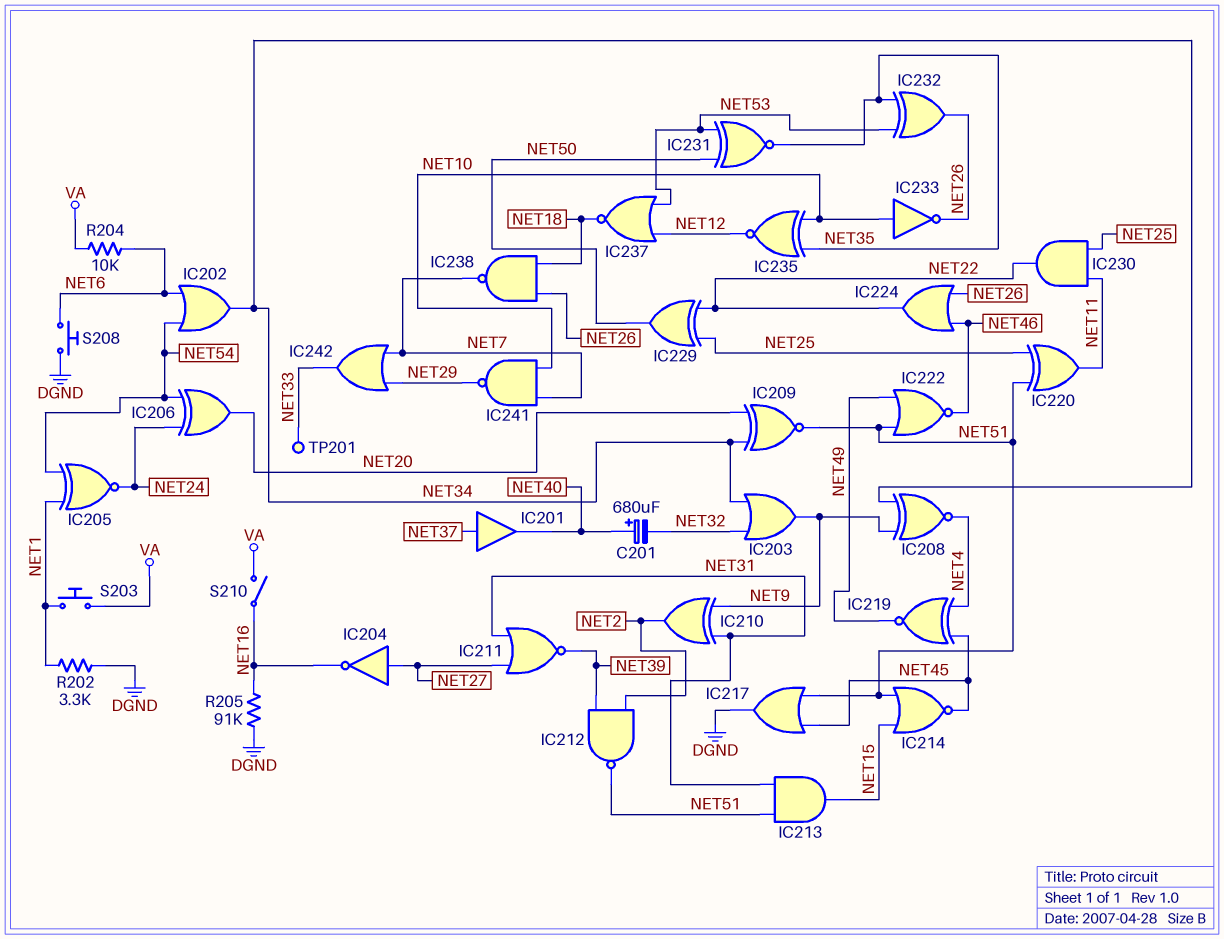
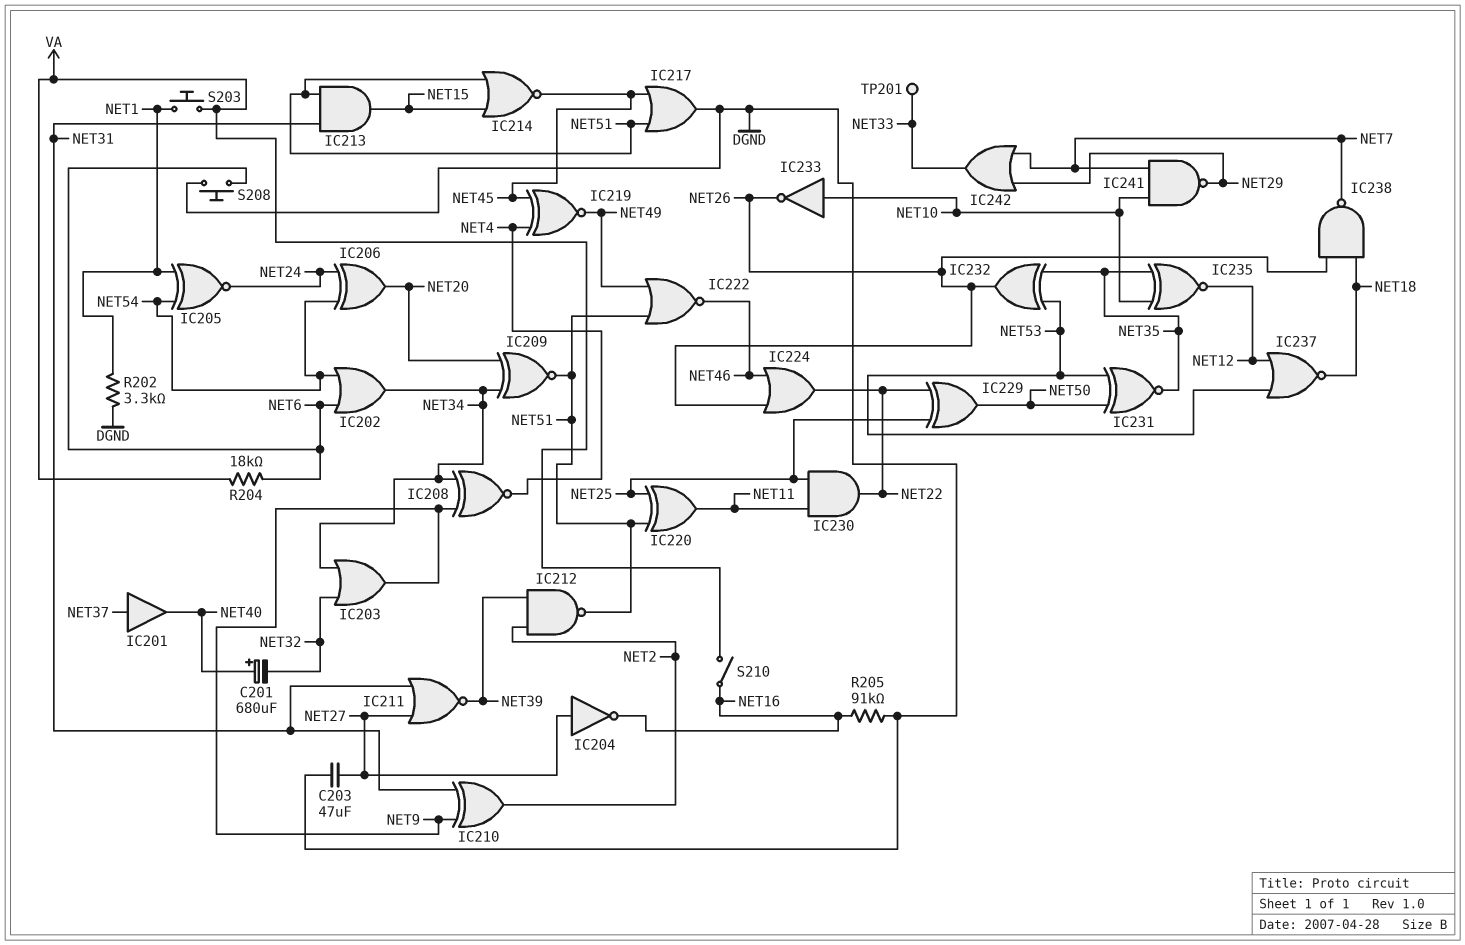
C203: none -> 47uF (DGND, NET27)
R204: 10k (NET6, VA) -> 18k (NET6, VA)

